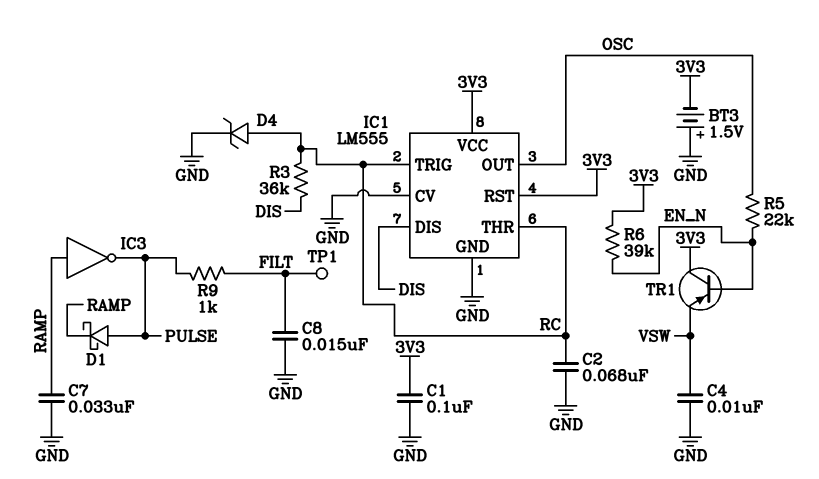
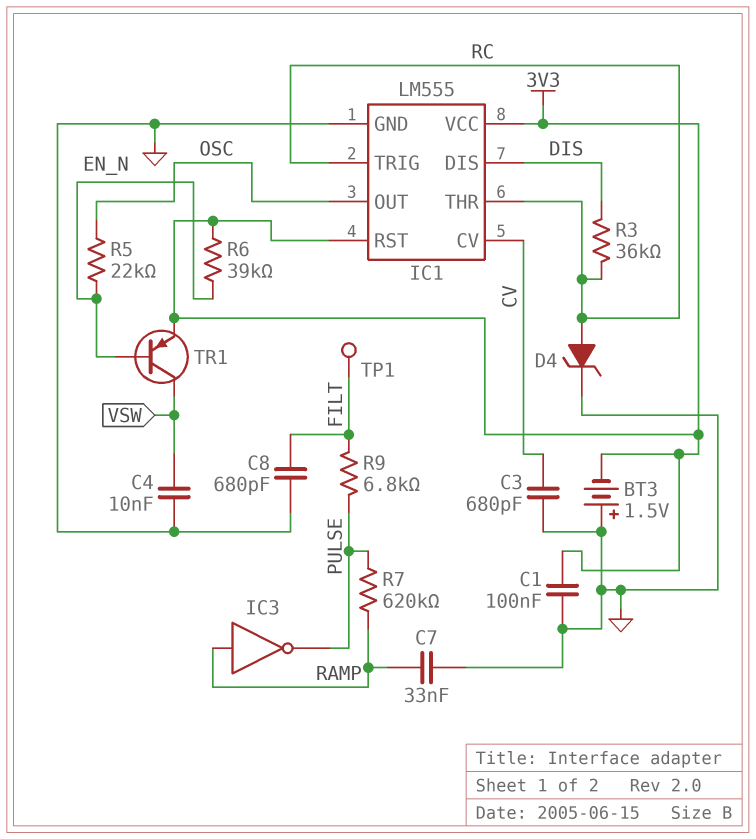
C2: 68nF (GND, RC) -> none
C3: none -> 680pF (CV, GND)
C8: 15nF (FILT, GND) -> 680pF (FILT, GND)
D1: schottky (A PULSE, K RAMP) -> none
IC1 pin CV: GND -> CV
R7: none -> 620k (PULSE, RAMP)
R9: 1k (FILT, PULSE) -> 6.8k (FILT, PULSE)
TR1: PNP (B EN_N, C 3V3, E VSW) -> PNP (B EN_N, C VSW, E 3V3)

